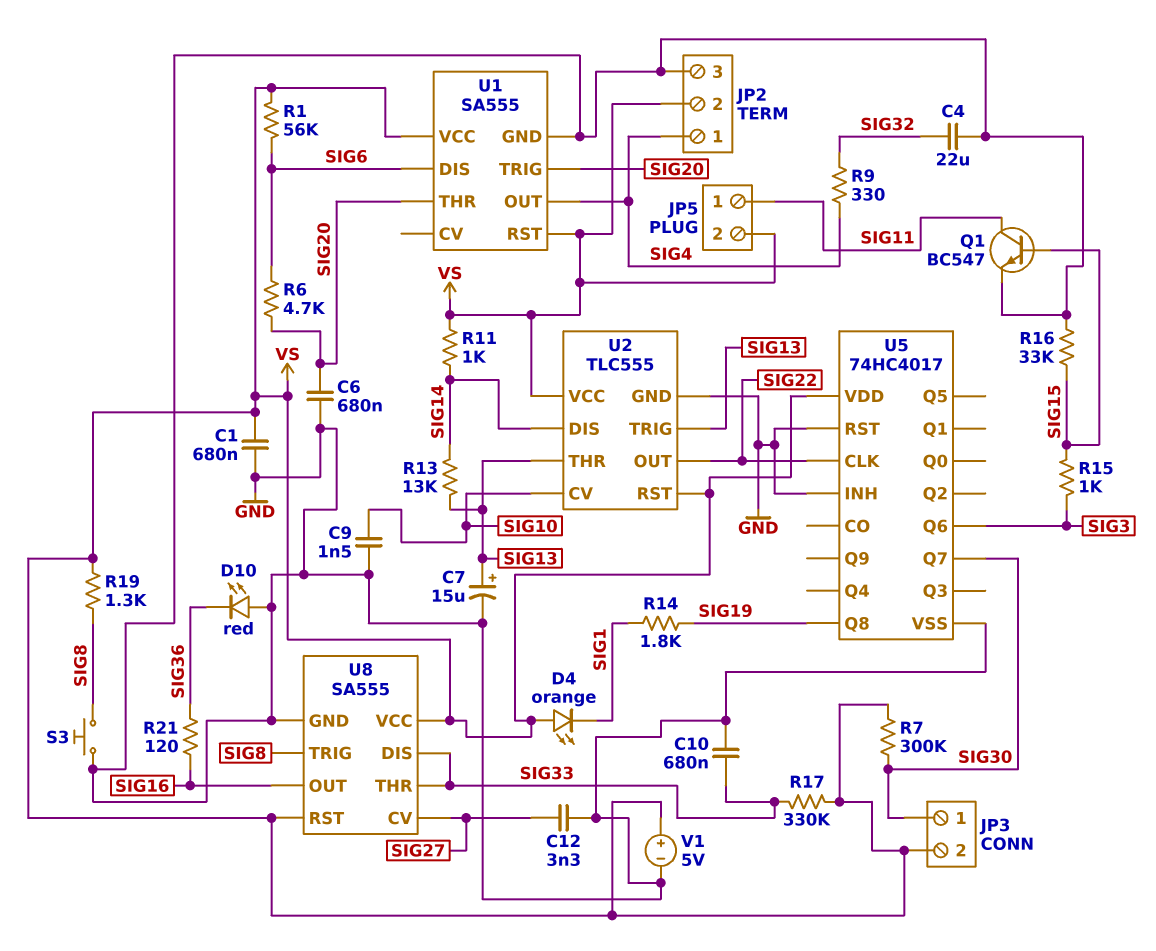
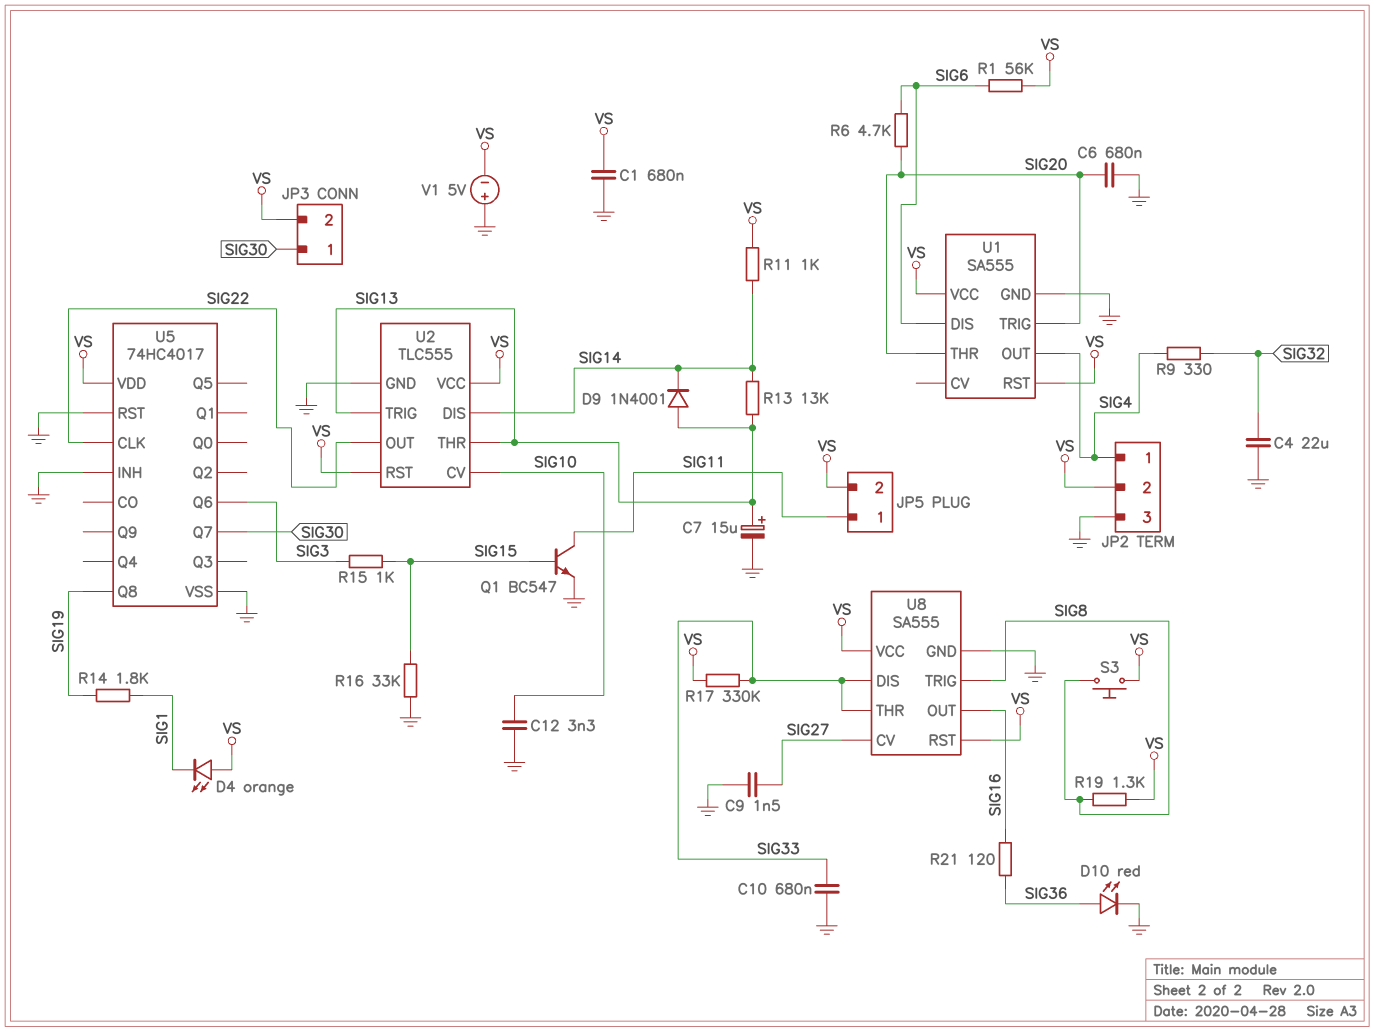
C9: 1.5nF (GND, SIG10) -> 1.5nF (GND, SIG27)
C12: 3.3nF (GND, SIG27) -> 3.3nF (GND, SIG10)
D9: none -> diode 1N4001 (A SIG13, K SIG14)
D10: LED red (A GND, K SIG36) -> LED red (A SIG36, K GND)
R7: 300k (SIG30, VS) -> none
S3: button (GND, SIG8) -> button (SIG8, VS)
V1: 5V (plus VS, minus GND) -> 5V (plus GND, minus VS)

